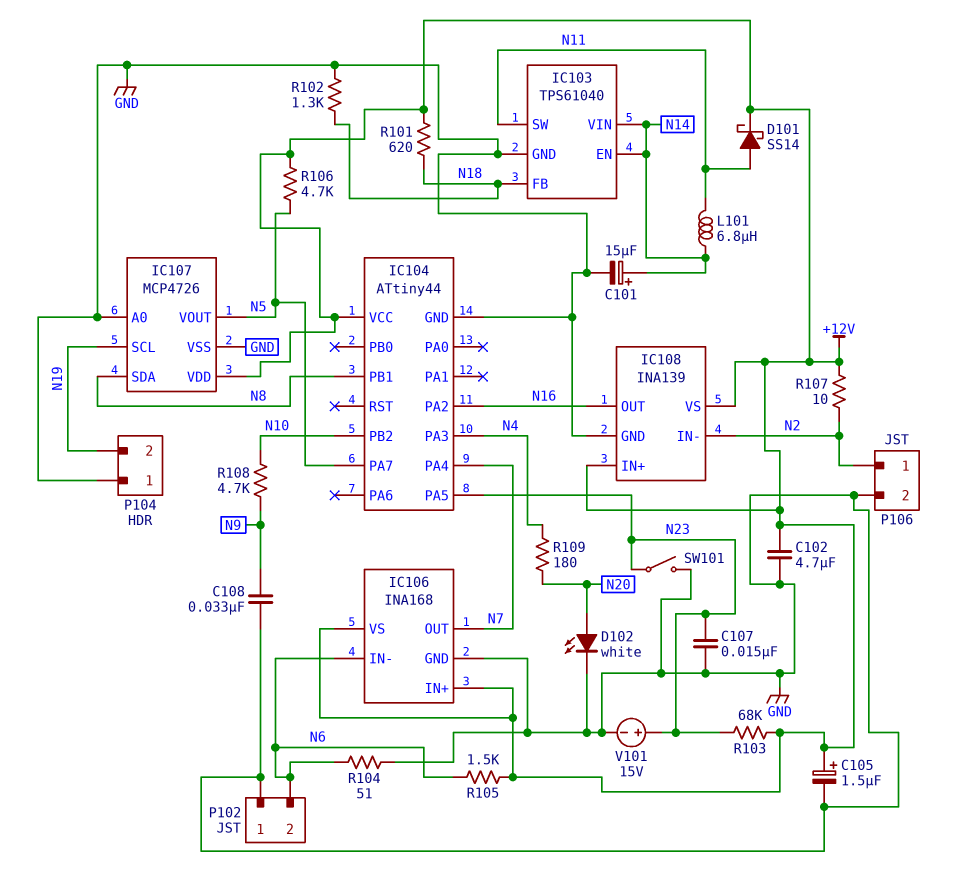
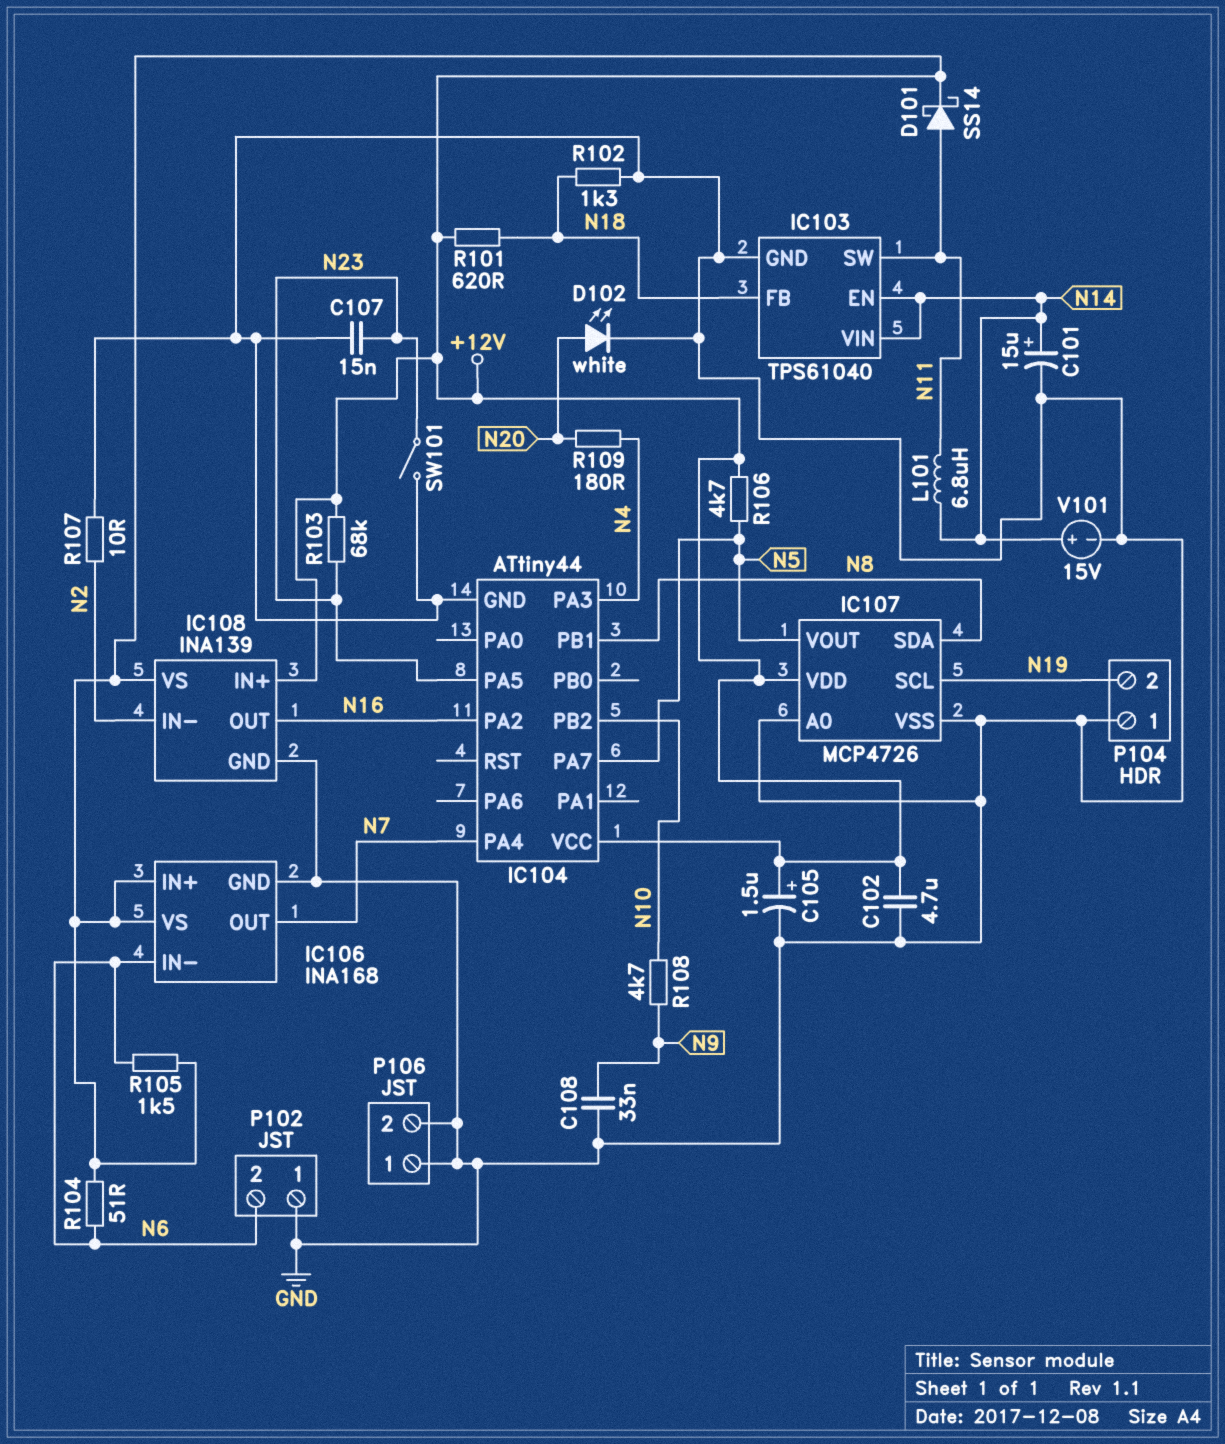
P106 pin 1: N2 -> GND
R104: 51 (GND, N6) -> 51 (+12V, N6)
R107: 10 (+12V, N2) -> 10 (GND, N2)
V101: 15V (plus N23, minus GND) -> 15V (plus N14, minus GND)

